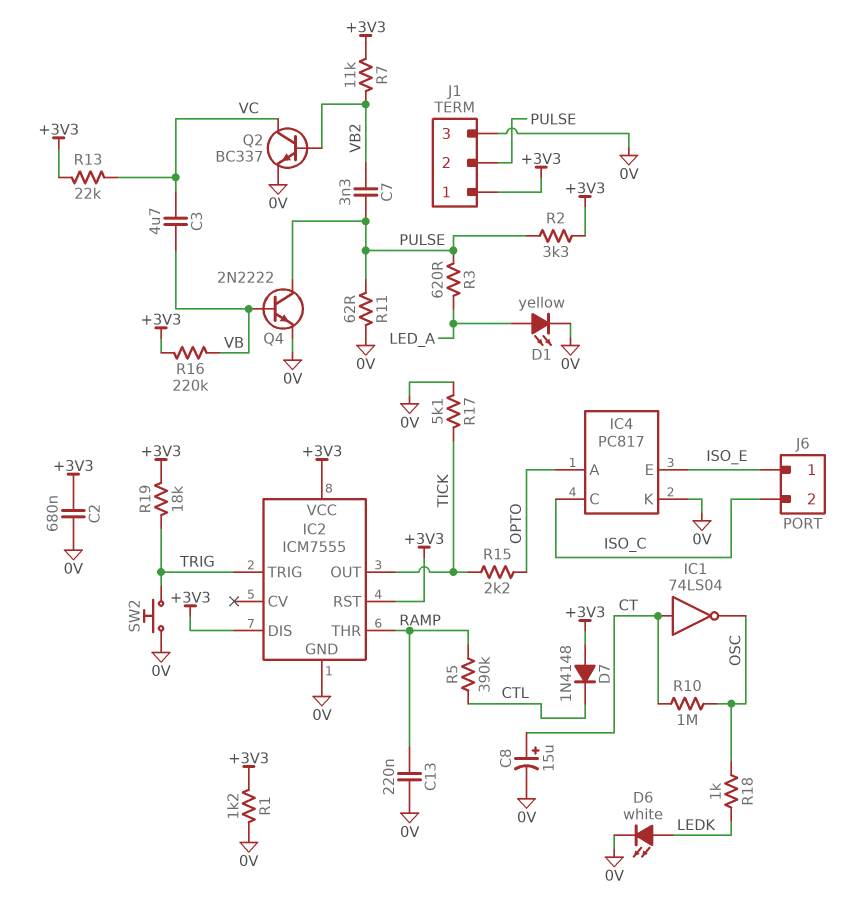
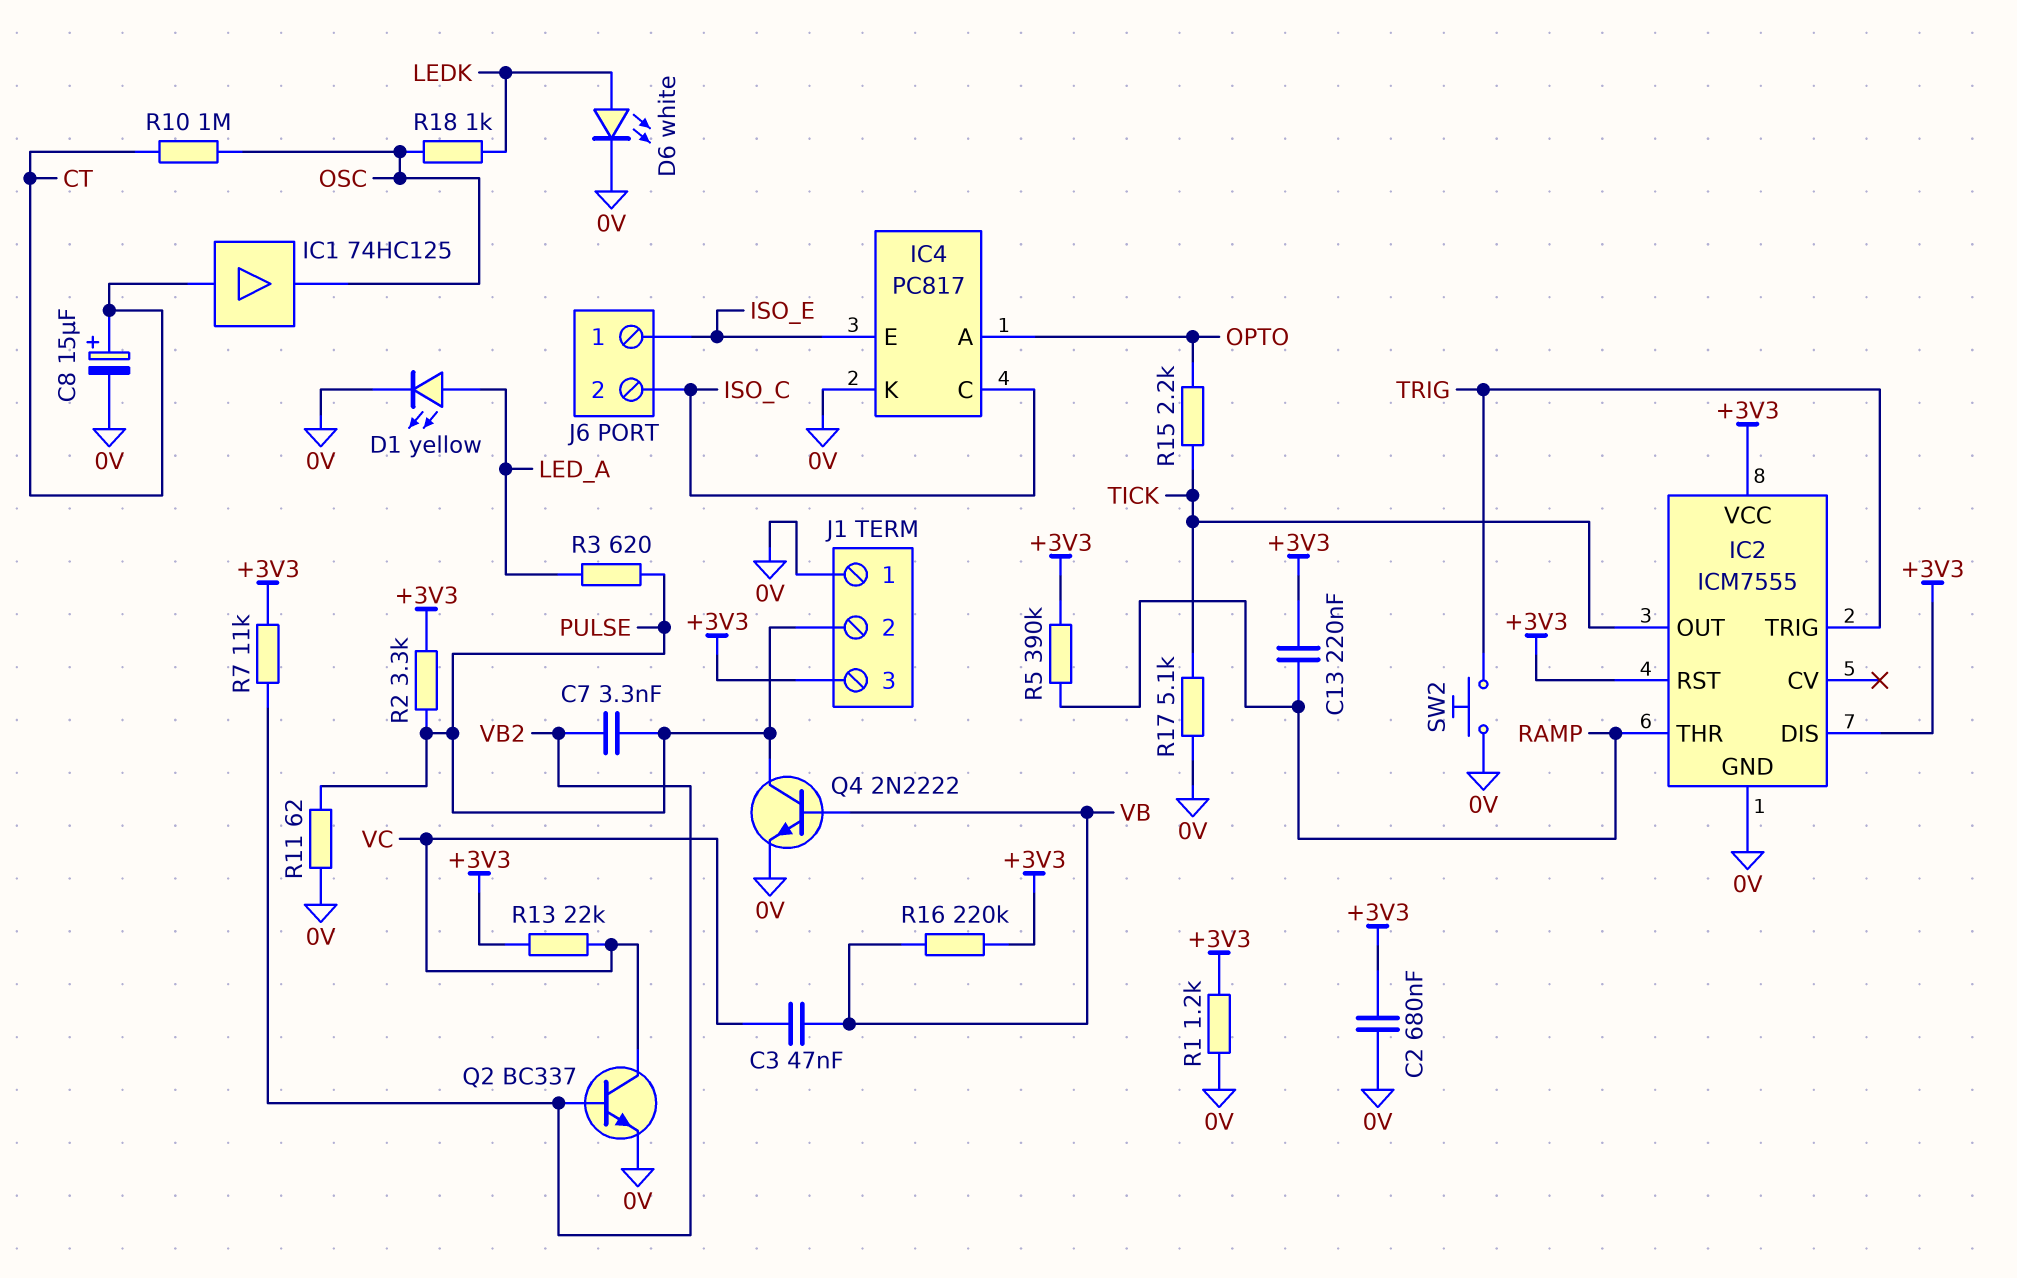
C3: 4.7uF (VB, VC) -> 47nF (VB, VC)
C13: 220nF (0V, RAMP) -> 220nF (+3V3, RAMP)
D7: diode 1N4148 (A +3V3, K CTL) -> none
IC1: NOT 74LS04 (in CT, out OSC) -> buffer 74HC125 (in CT, out OSC)
J1 pin 1: +3V3 -> 0V
J1 pin 3: 0V -> +3V3
R5: 390k (CTL, RAMP) -> 390k (+3V3, RAMP)
R19: 18k (+3V3, TRIG) -> none

